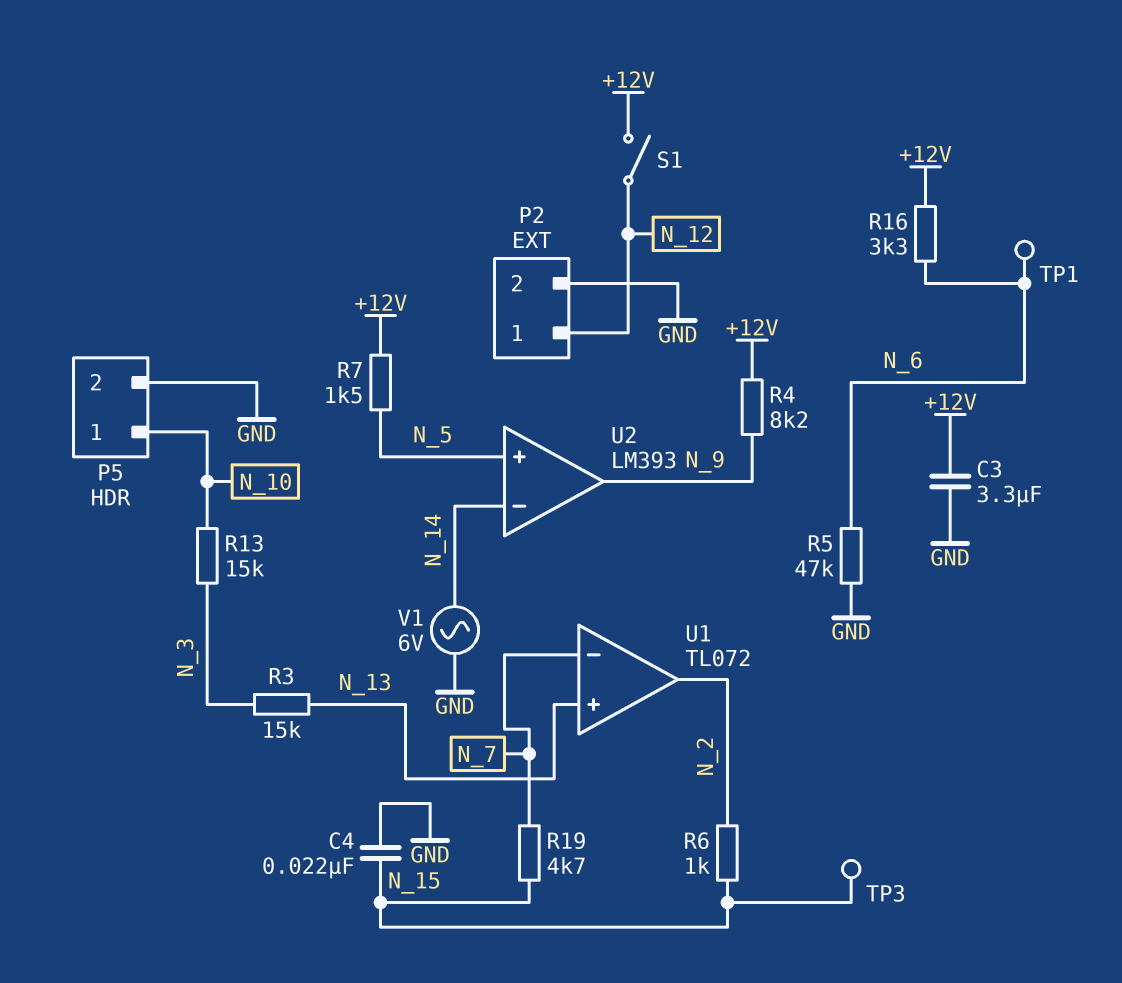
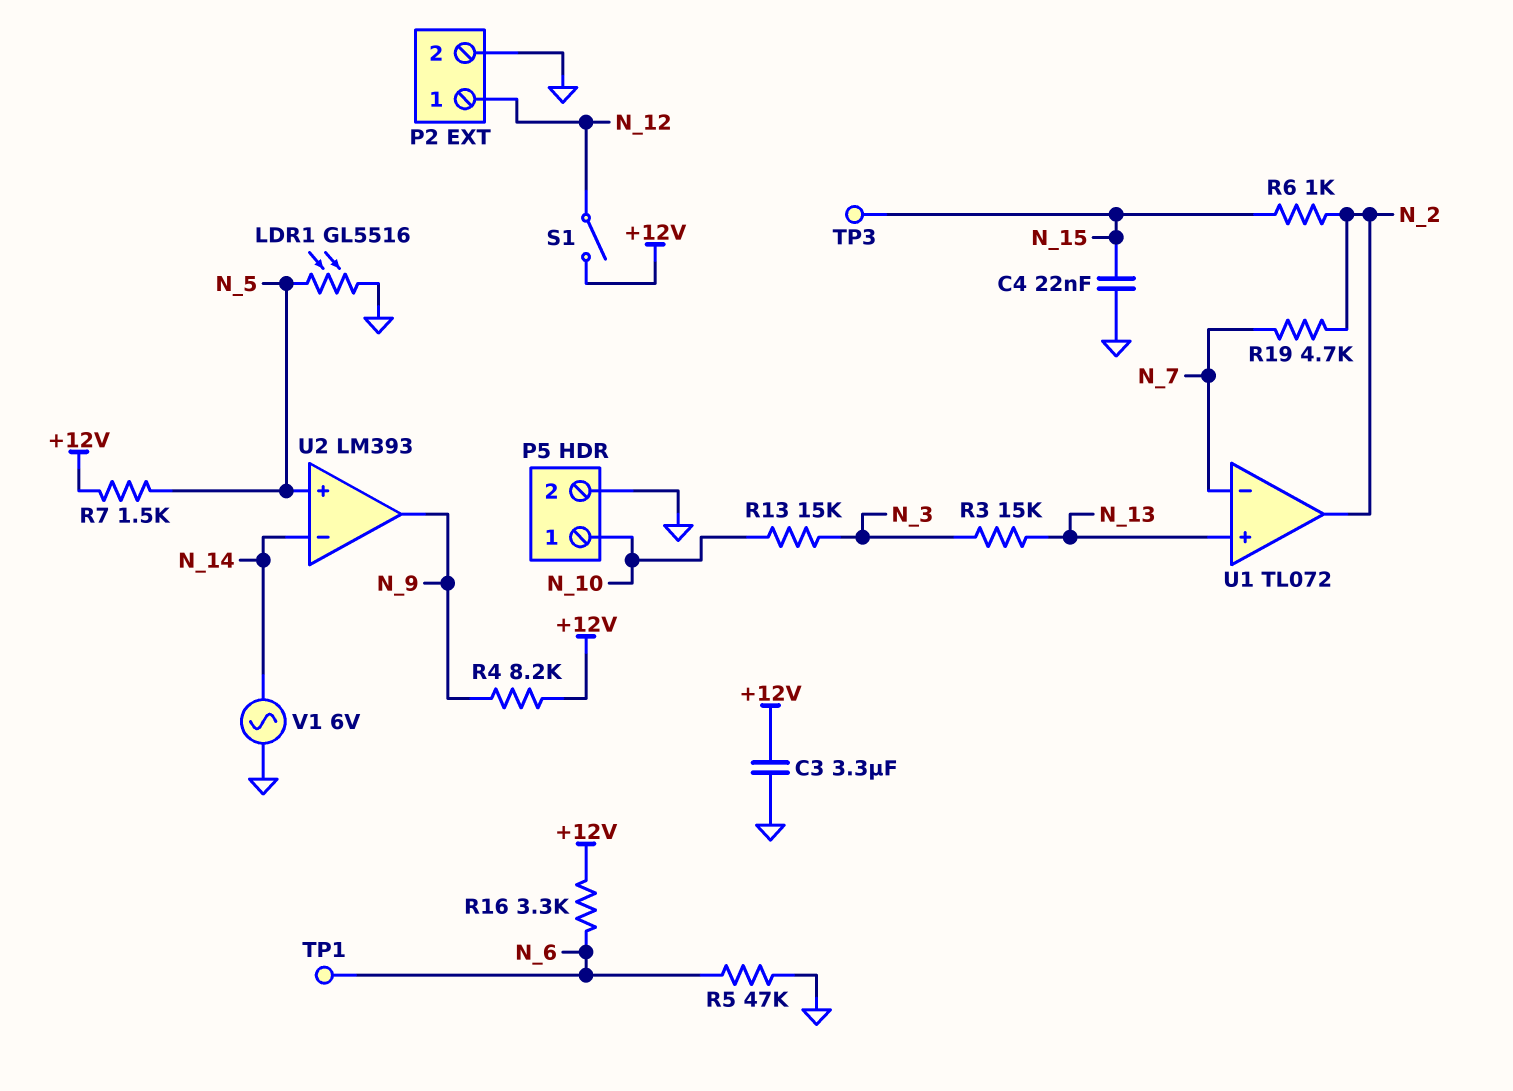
LDR1: none -> GL5516 (GND, N_5)
R19: 4.7k (N_7, N_15) -> 4.7k (N_2, N_7)

